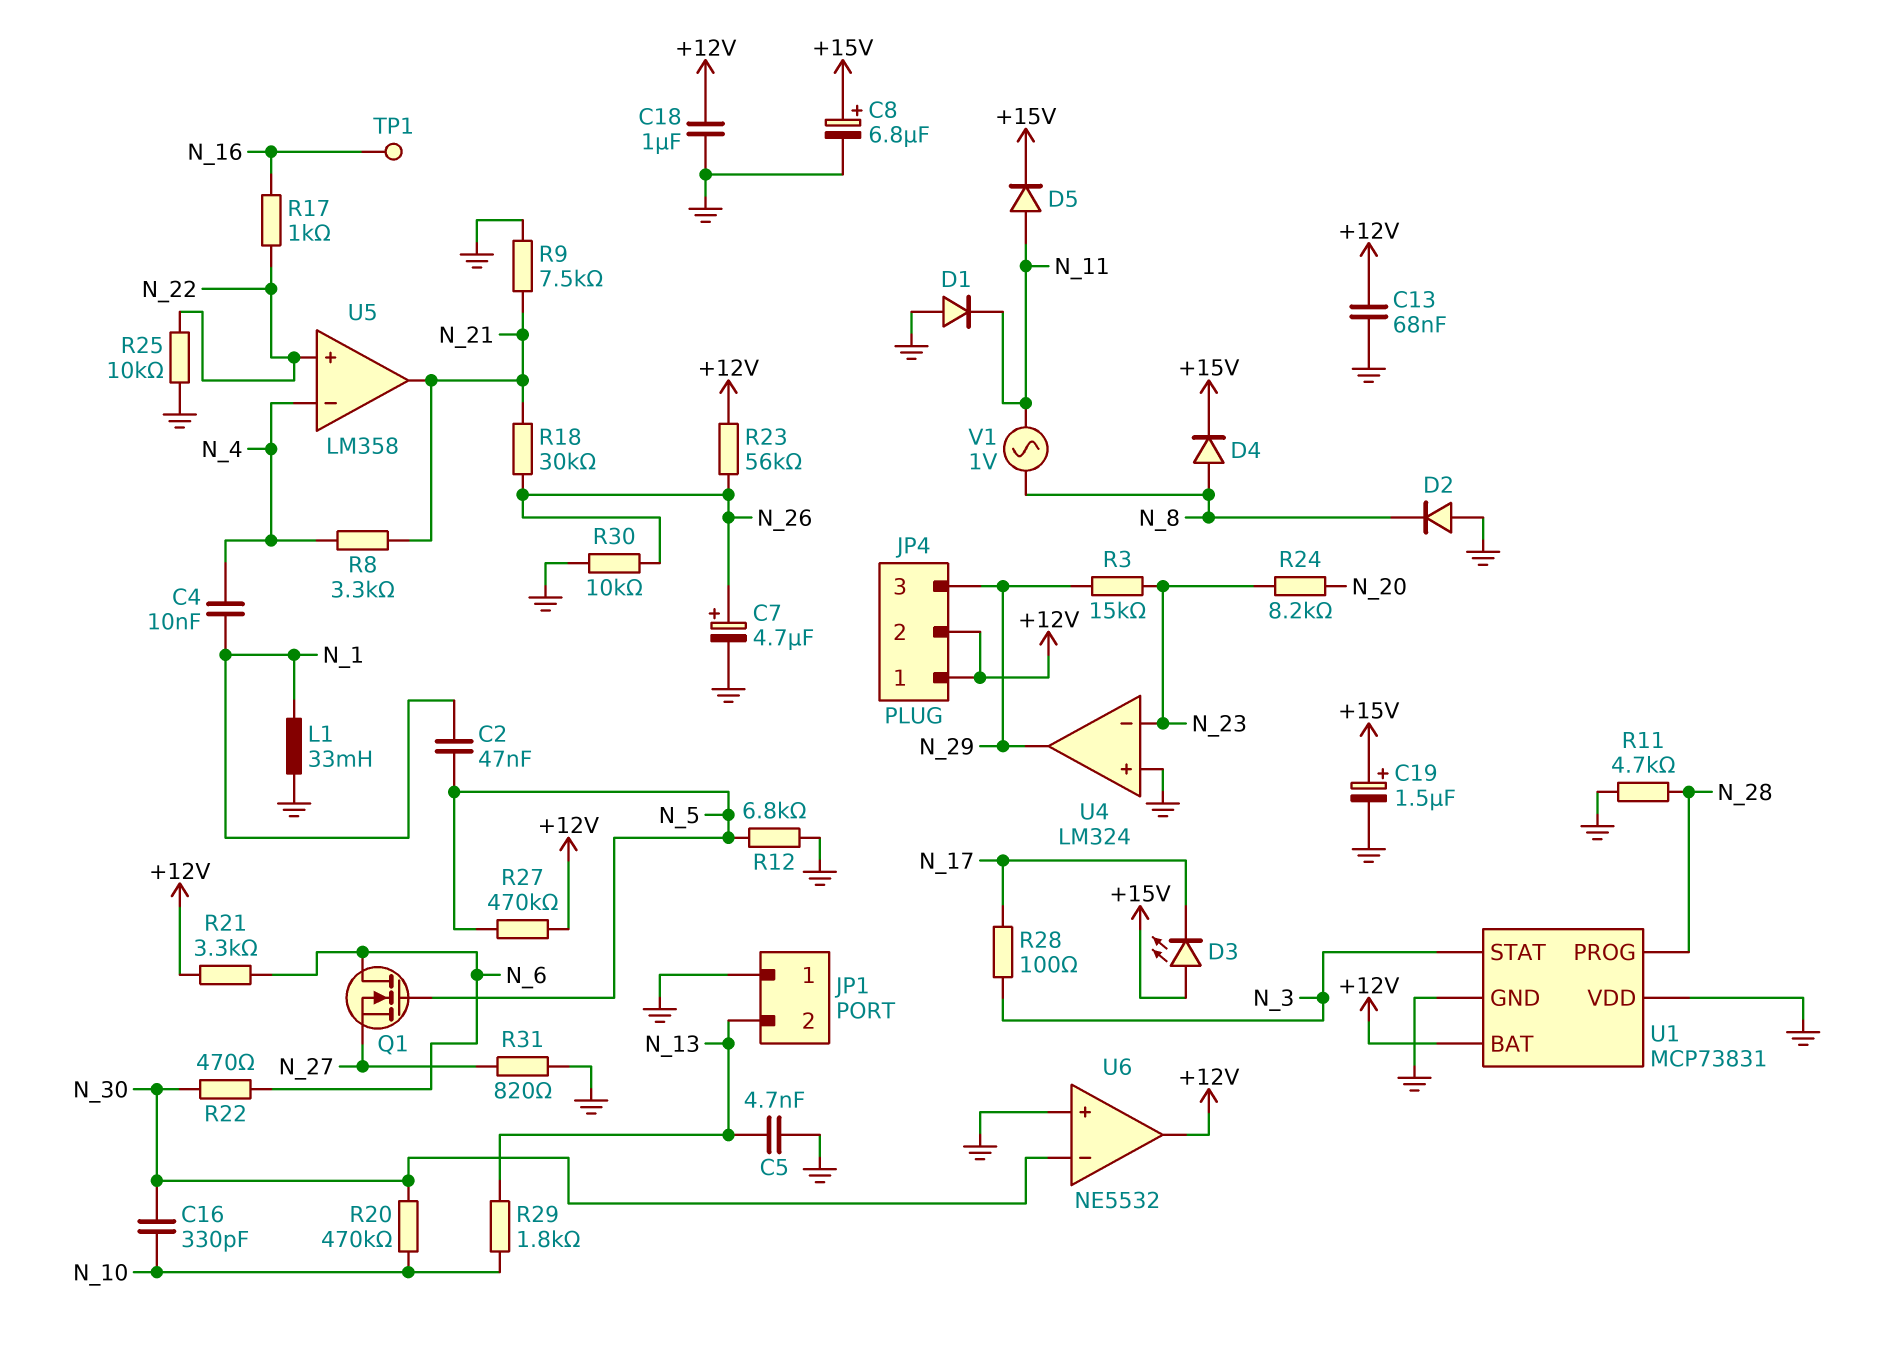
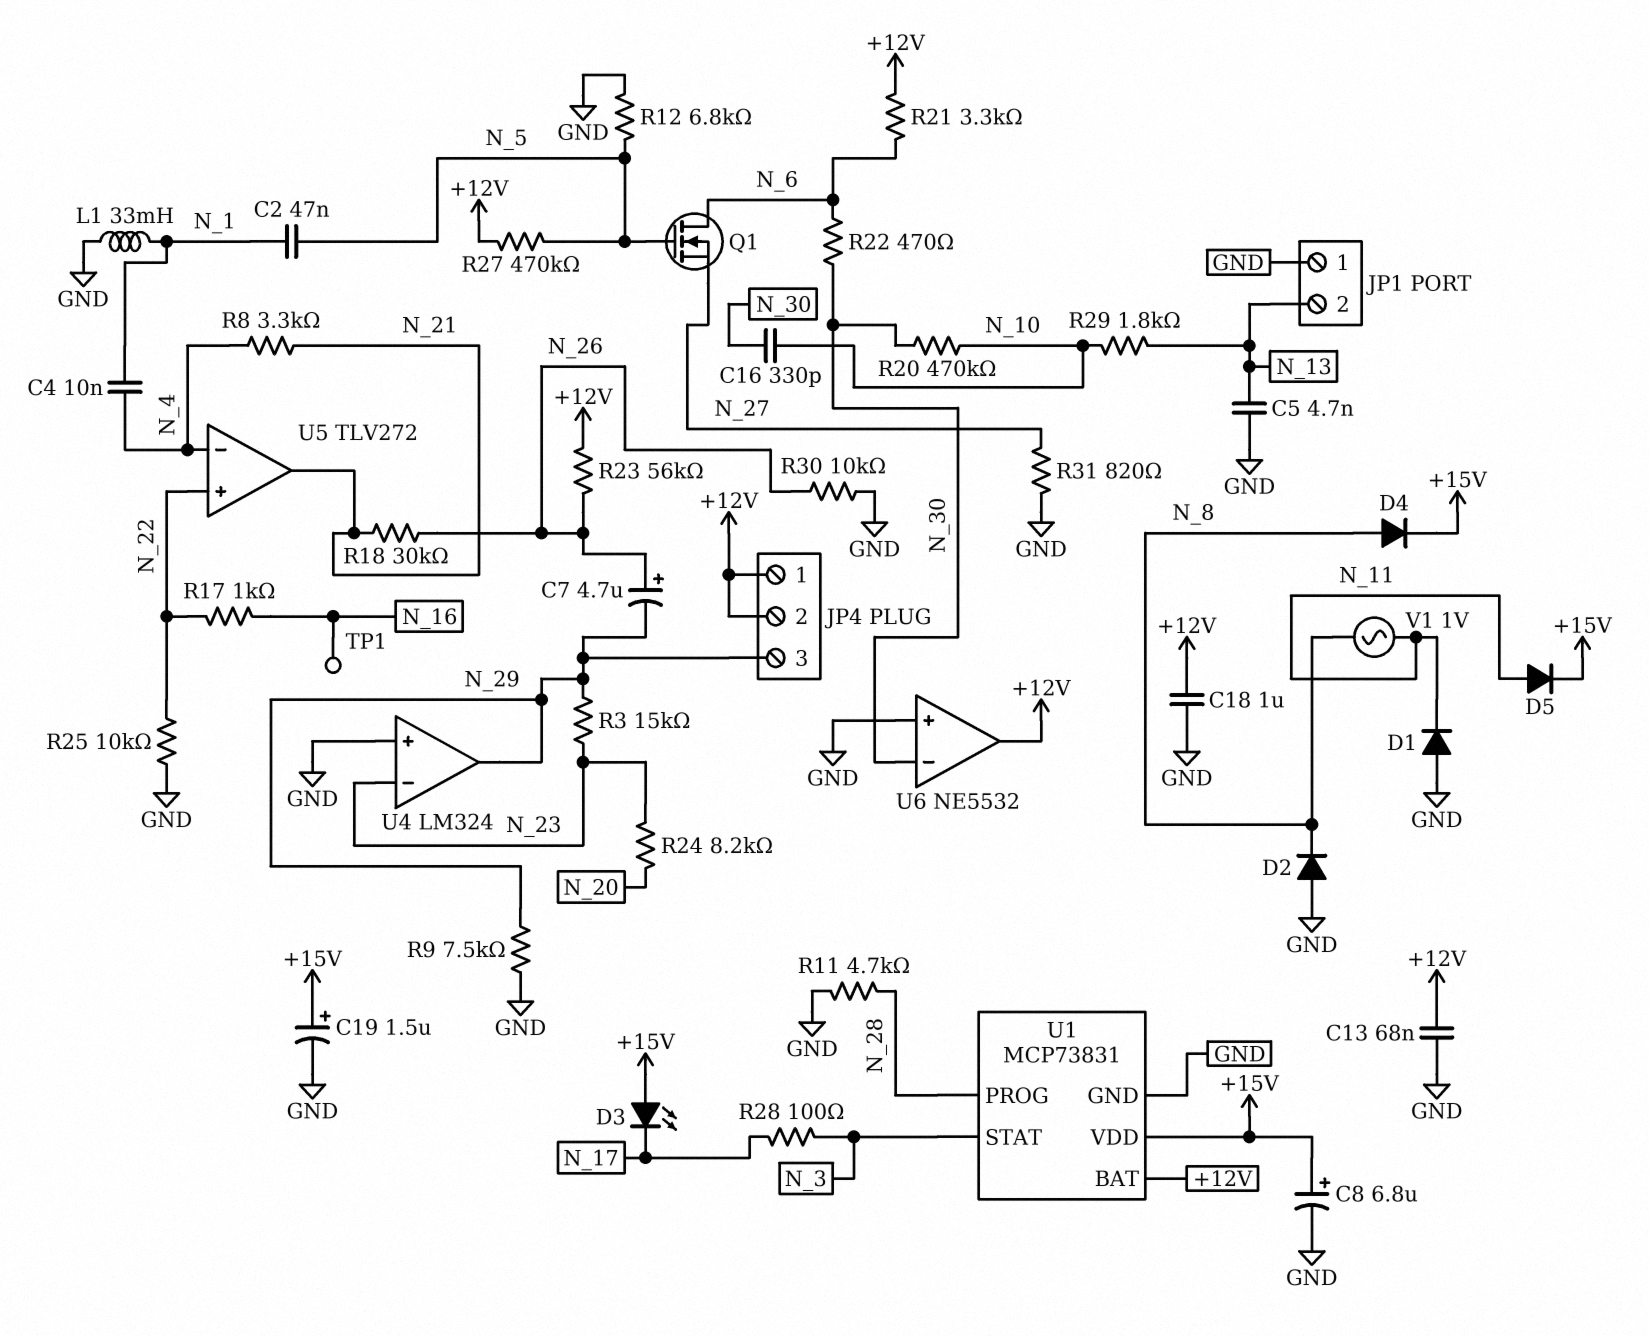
C7: 4.7uF (plus N_26, minus GND) -> 4.7uF (plus N_26, minus N_29)
R9: 7.5k (GND, N_21) -> 7.5k (GND, N_29)
U1 pin VDD: GND -> +15V
U5: LM358 -> TLV272

